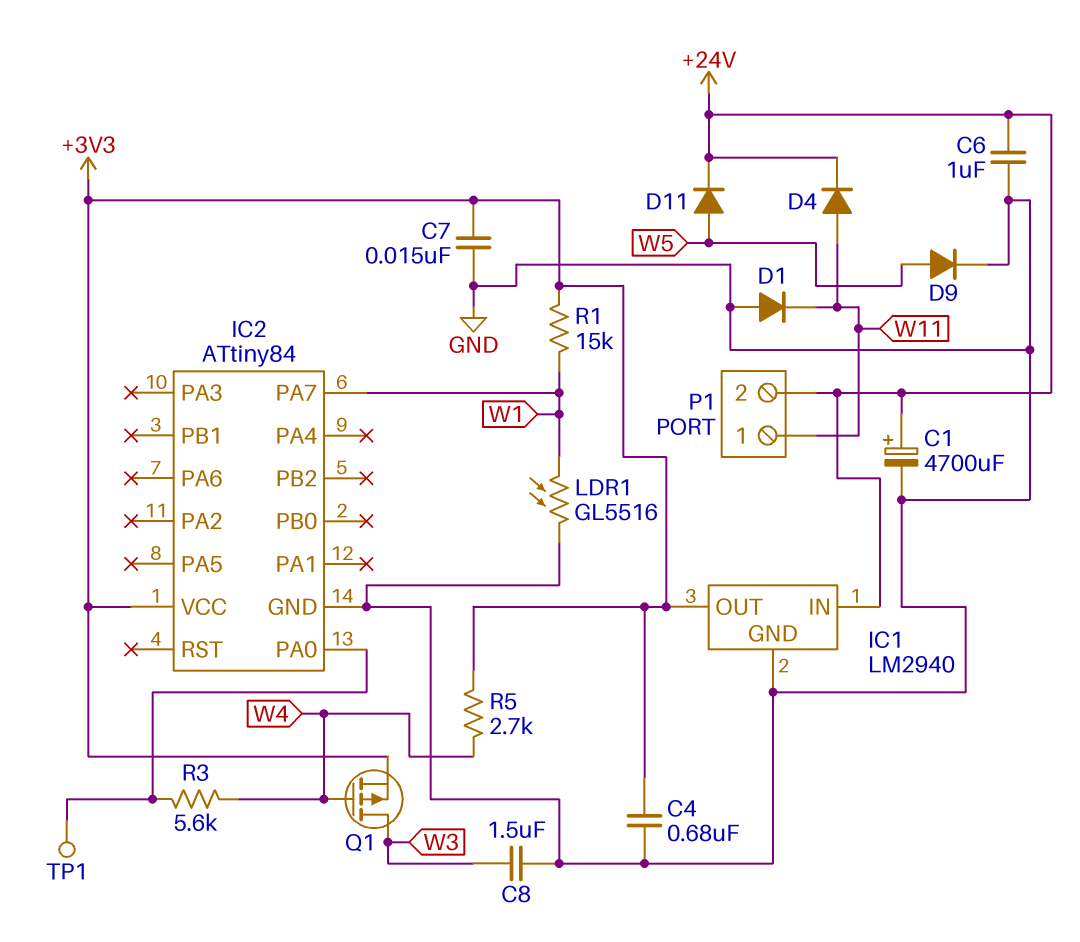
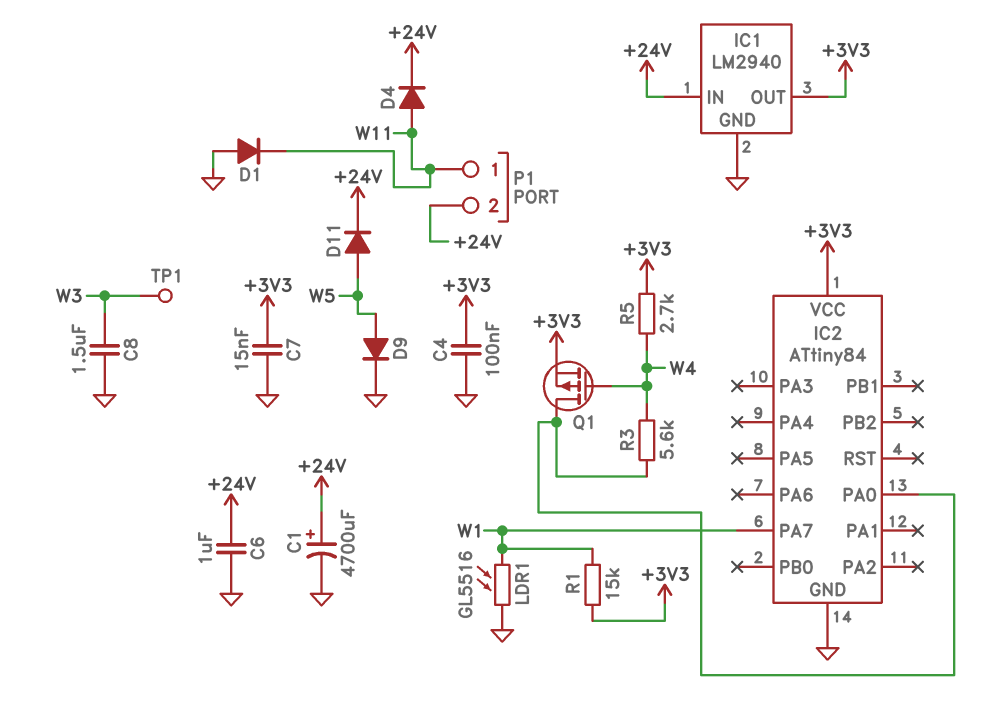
C4: 680nF (+3V3, GND) -> 100nF (+3V3, GND)
Q1: PMOS (G W4, D W3, S +3V3) -> PMOS (G W4, D IC2/PA0, S +3V3)
TP1: test point (IC2/PA0) -> test point (W3)

